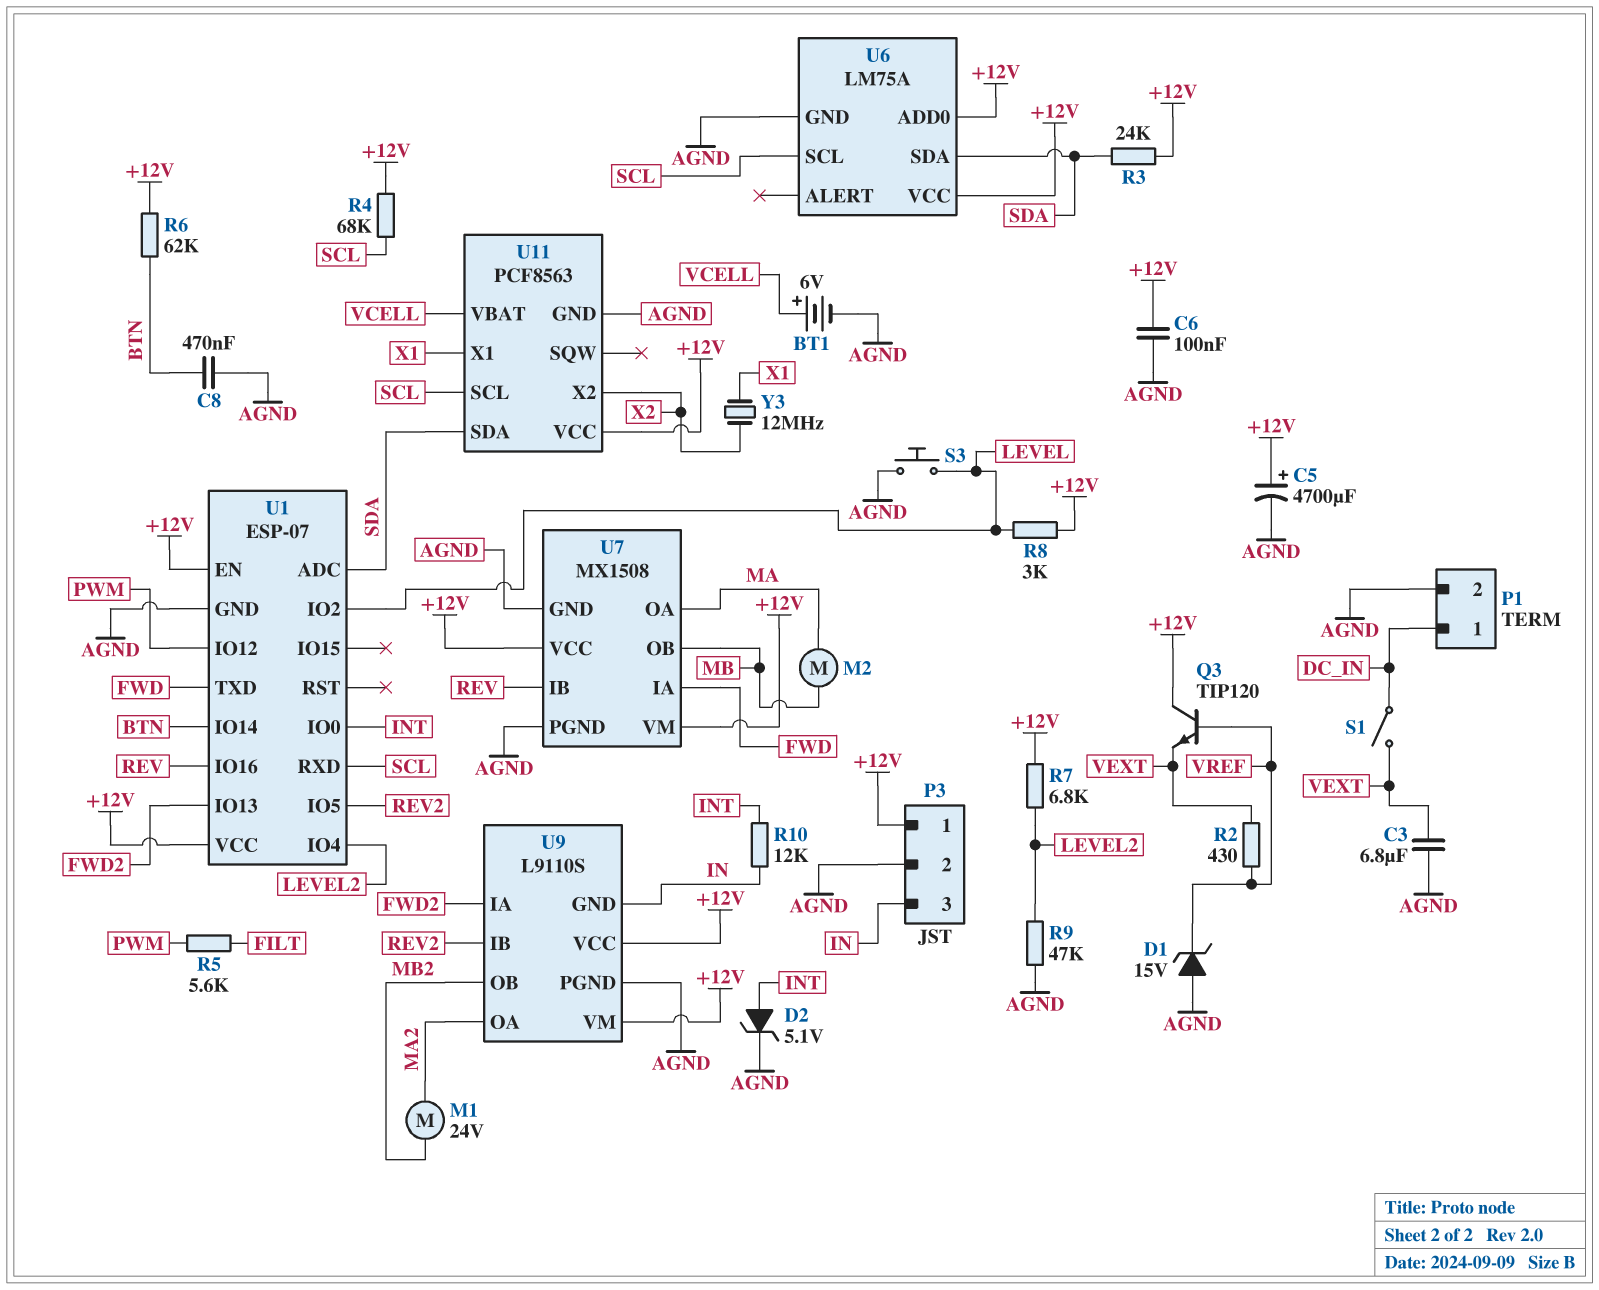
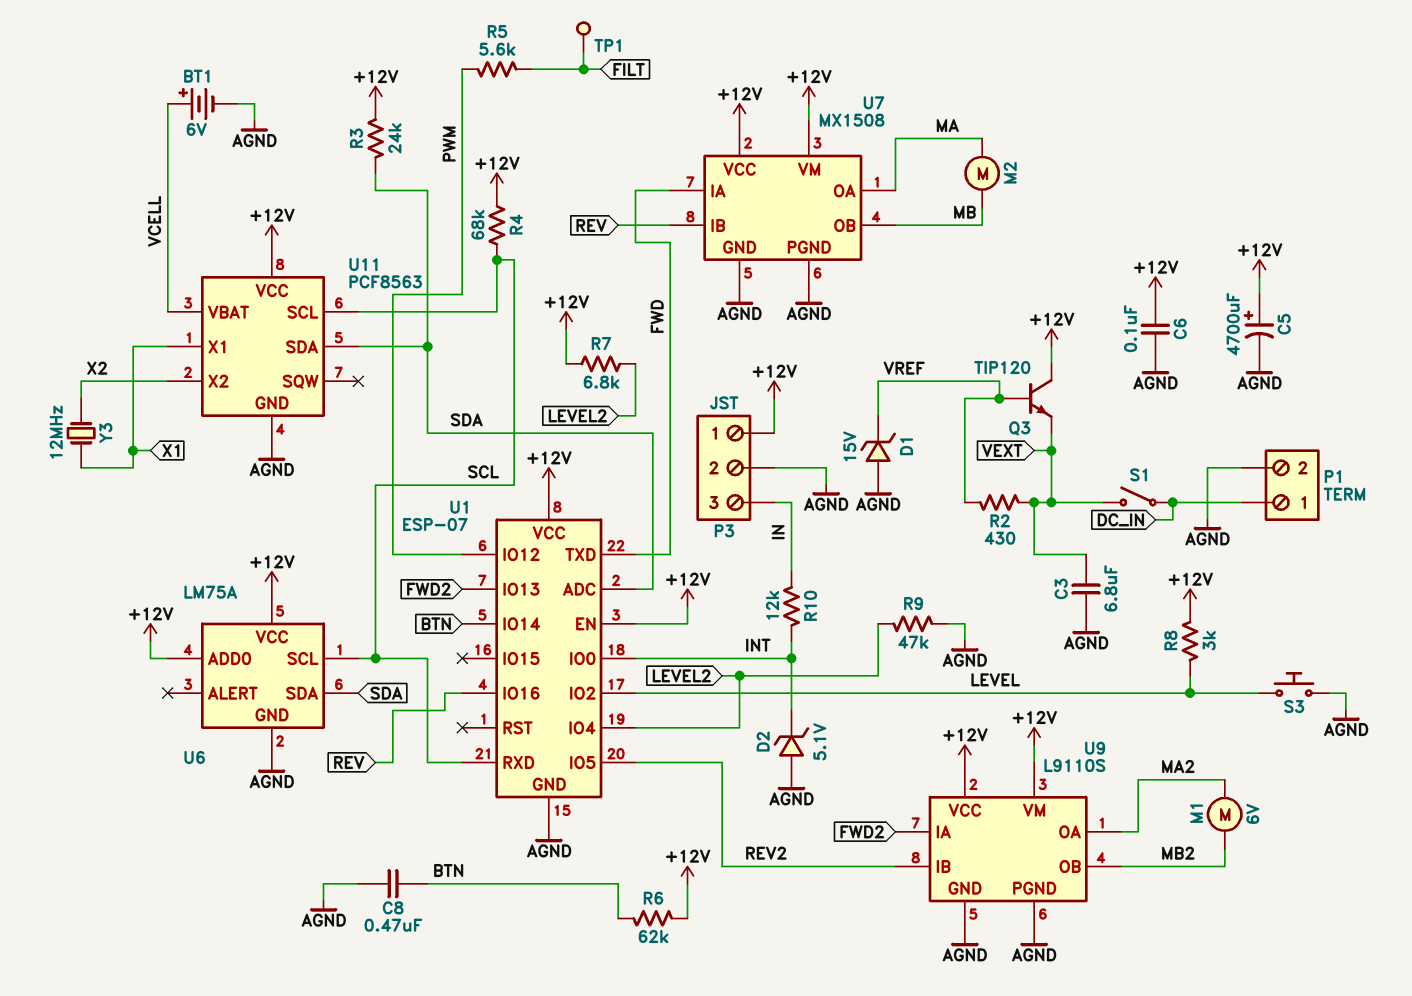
D2: zener 5.1V (A INT, K AGND) -> zener 5.1V (A AGND, K INT)
M1: motor 24V (MA2, MB2) -> motor 6V (MA2, MB2)
TP1: none -> test point (FILT)
U9 pin GND: IN -> AGND

